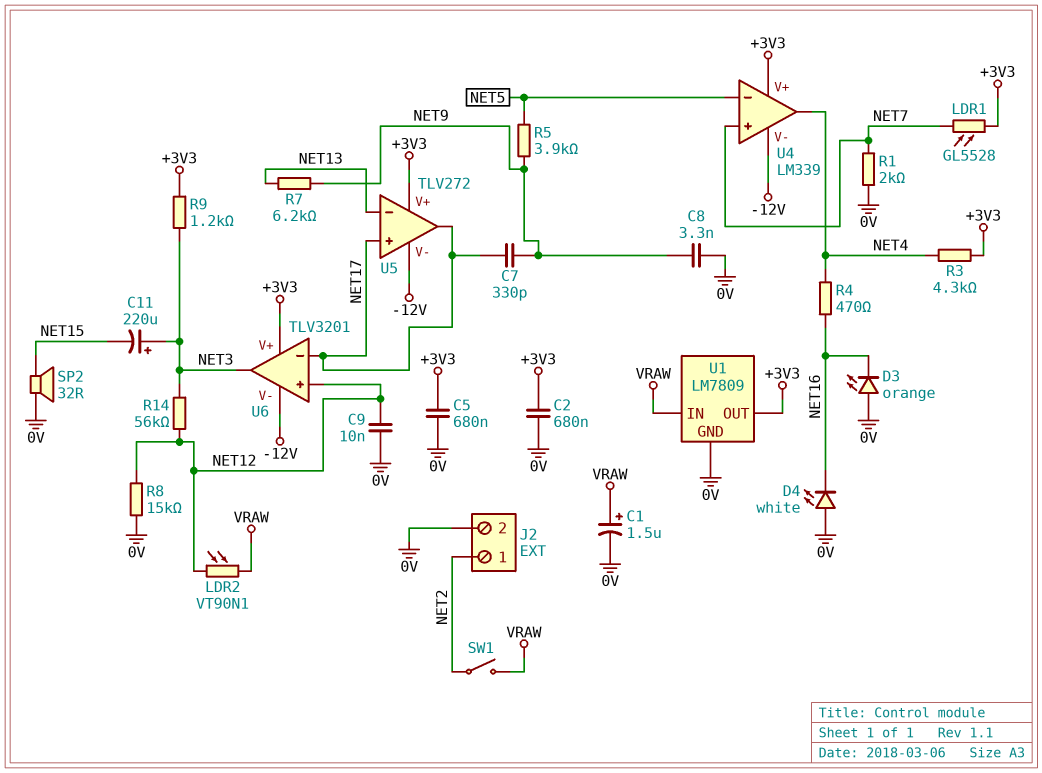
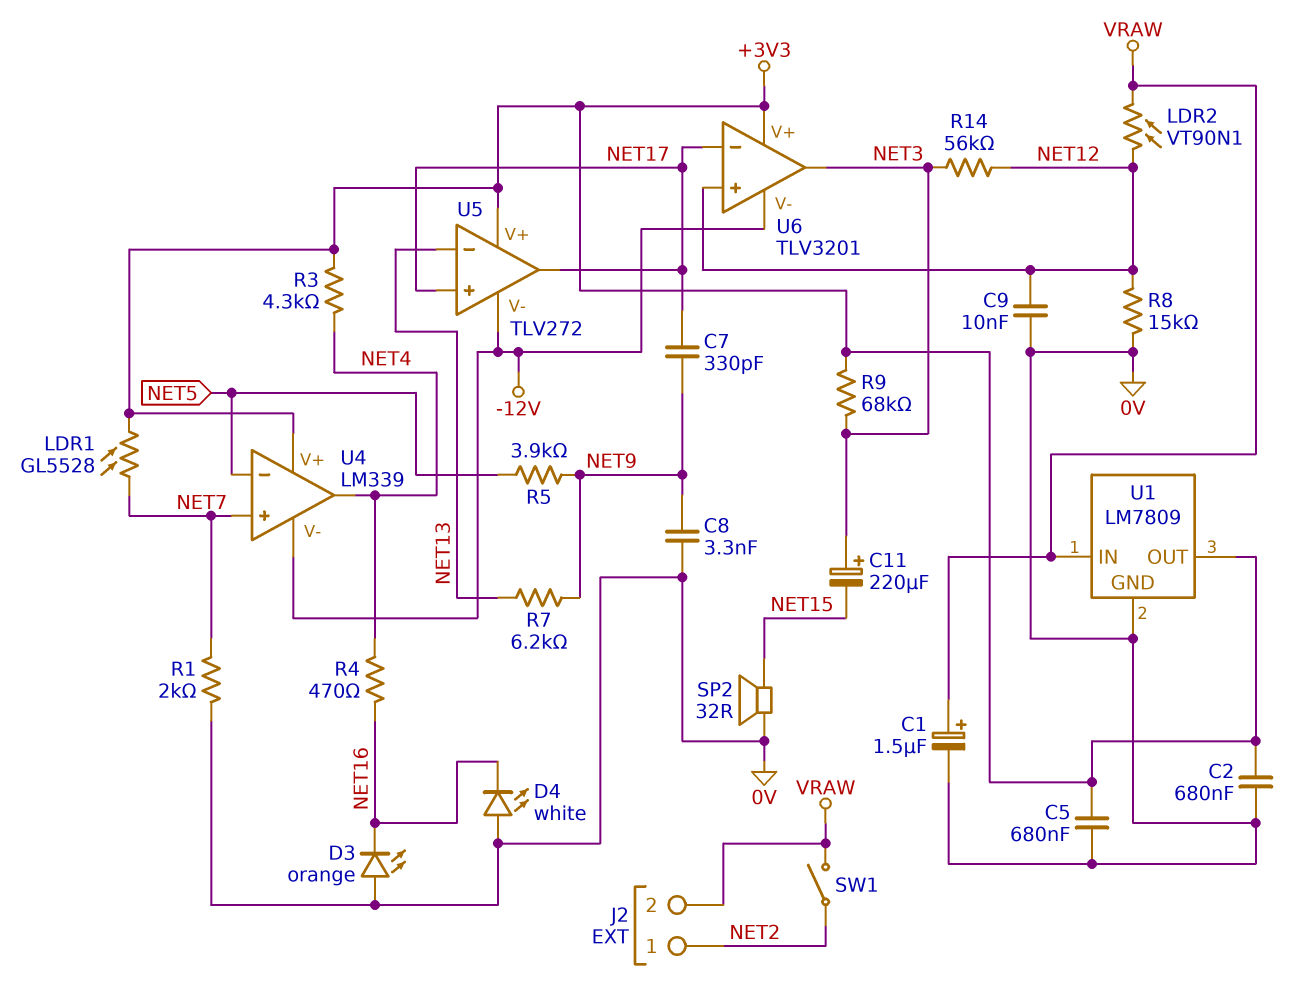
J2 pin 2: 0V -> VRAW
R9: 1.2k (+3V3, NET3) -> 68k (+3V3, NET3)

